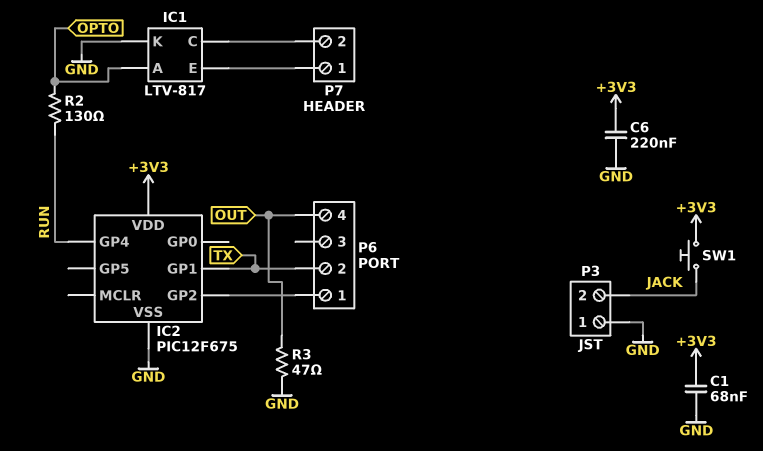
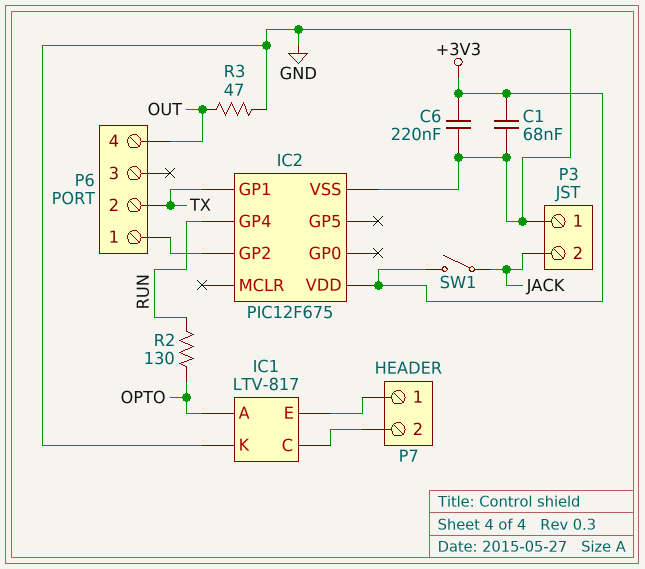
SW1: button (+3V3, JACK) -> switch (+3V3, JACK)

